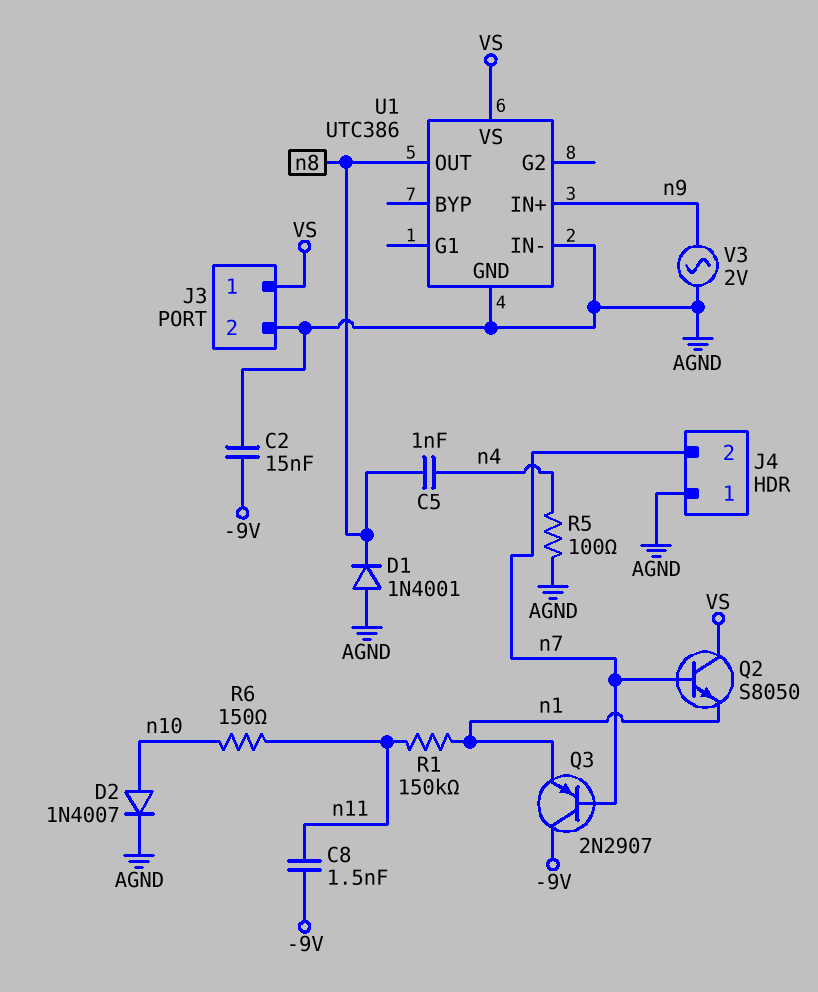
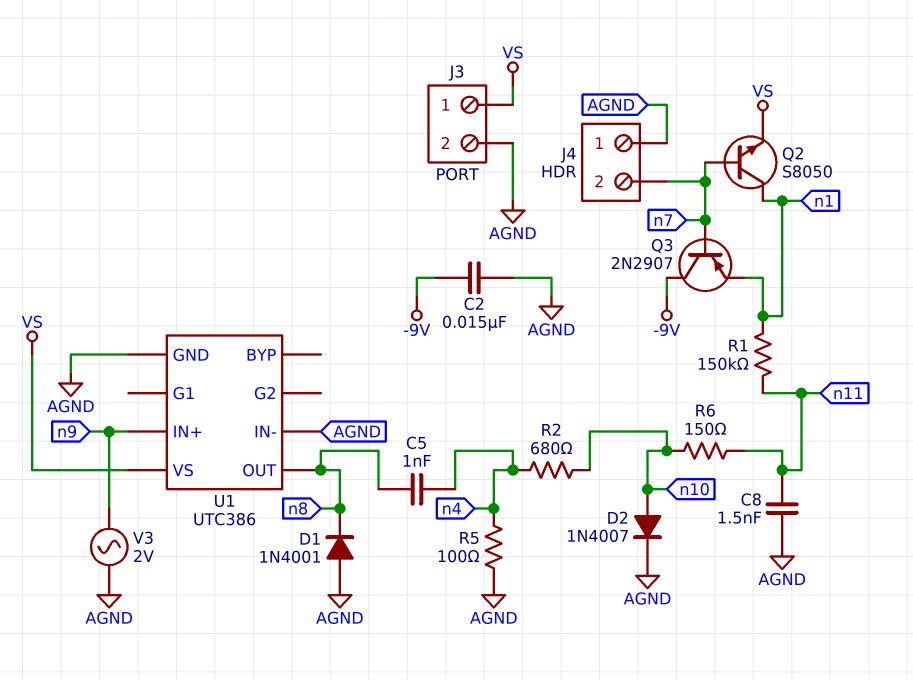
C8: 1.5nF (-9V, n11) -> 1.5nF (AGND, n11)
Q2: NPN S8050 (B n7, C VS, E n1) -> NPN S8050 (B n7, C n1, E VS)
R2: none -> 680 (n4, n10)

